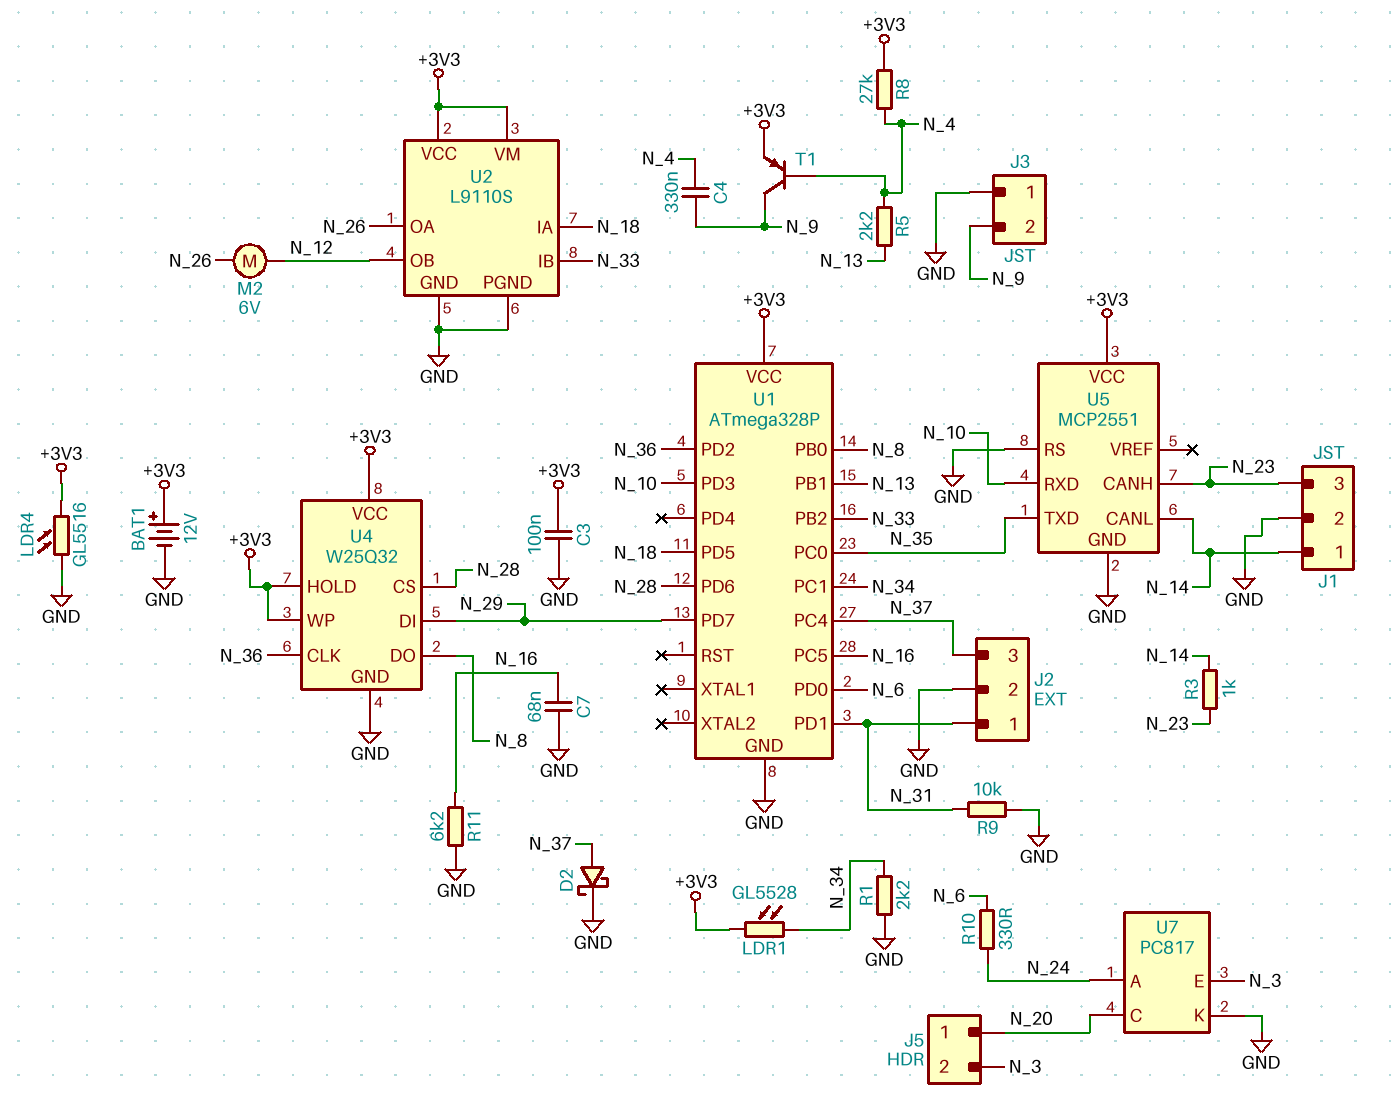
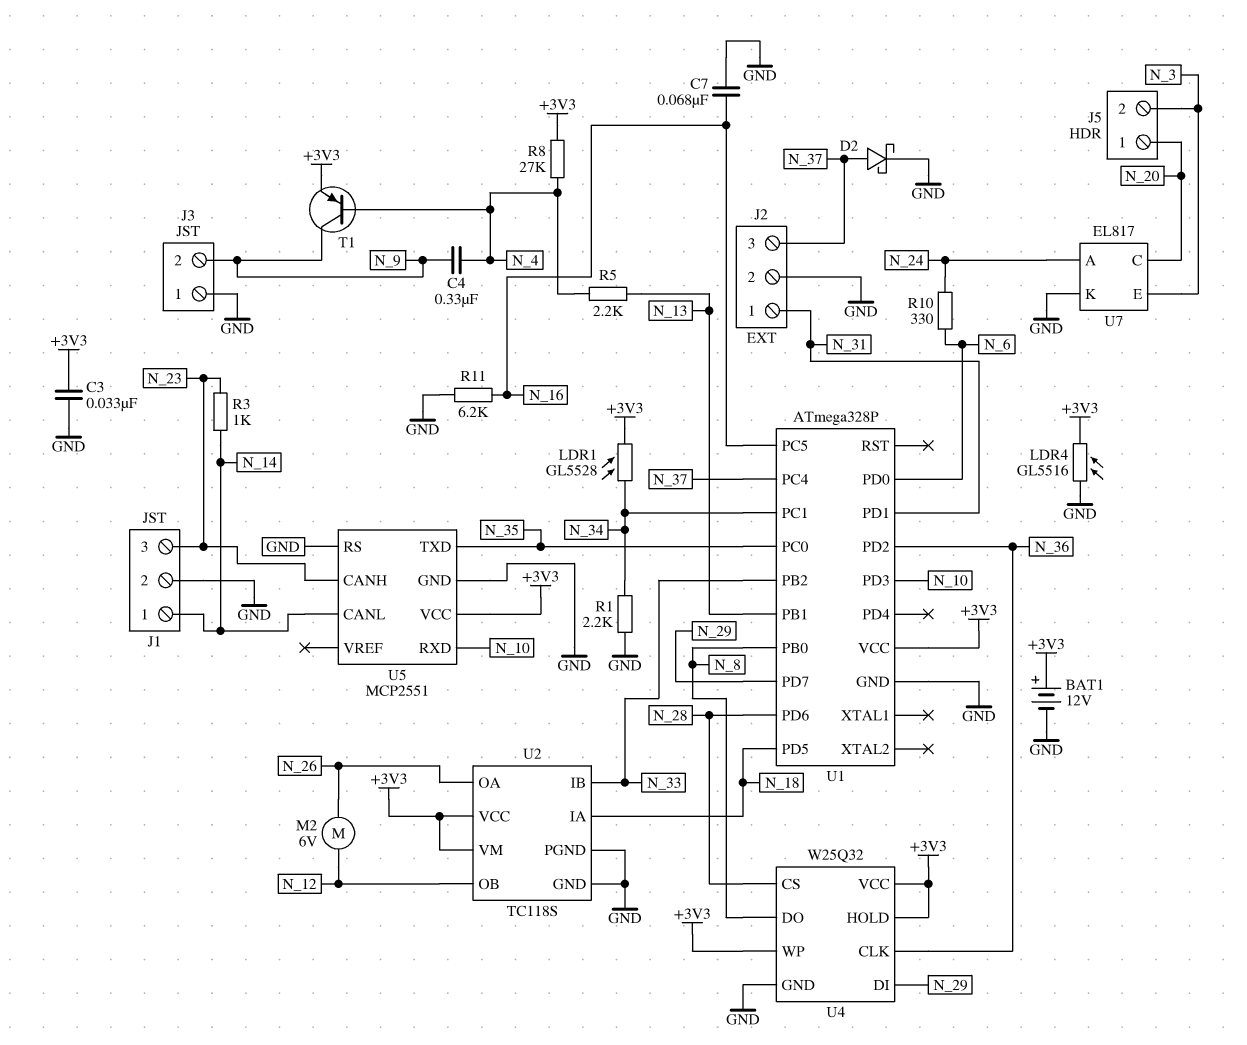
C3: 100nF (+3V3, GND) -> 33nF (+3V3, GND)
R9: 10k (GND, N_31) -> none
U2: L9110S -> TC118S
U7: PC817 -> EL817

